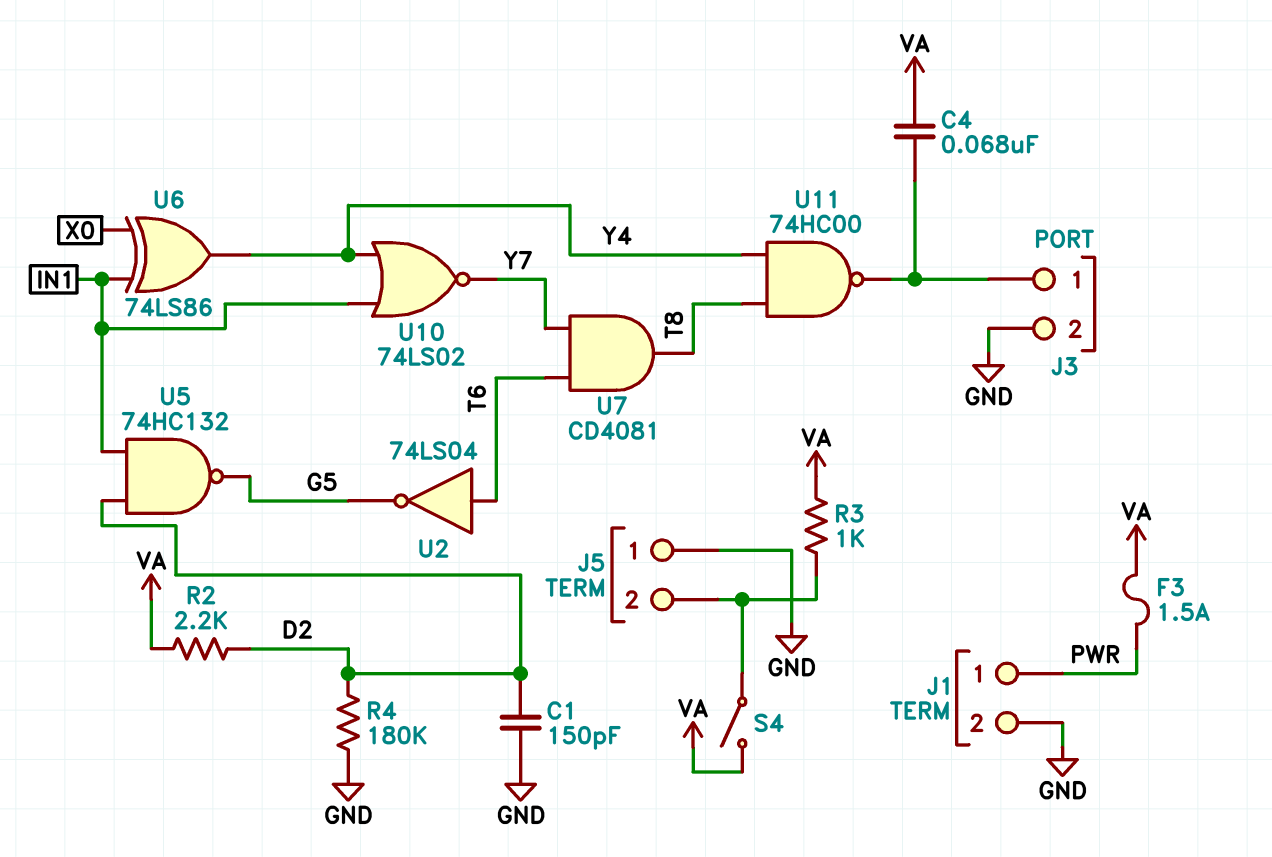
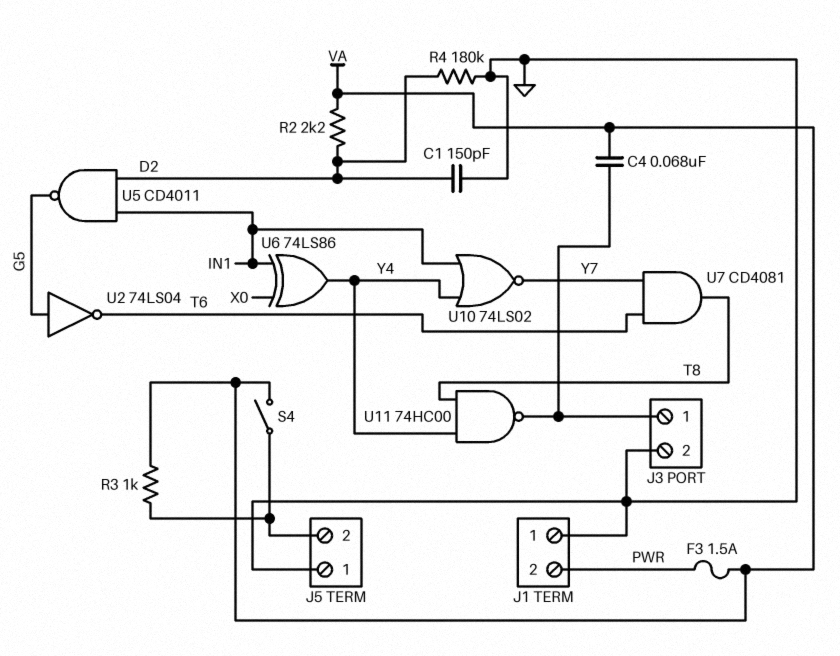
J1 pin 1: PWR -> GND
J1 pin 2: GND -> PWR
U2: NOT 74LS04 (in T6, out G5) -> NOT 74LS04 (in G5, out T6)
U5: NAND 74HC132 (in D2, in IN1, out G5) -> NAND CD4011 (in D2, in IN1, out G5)

